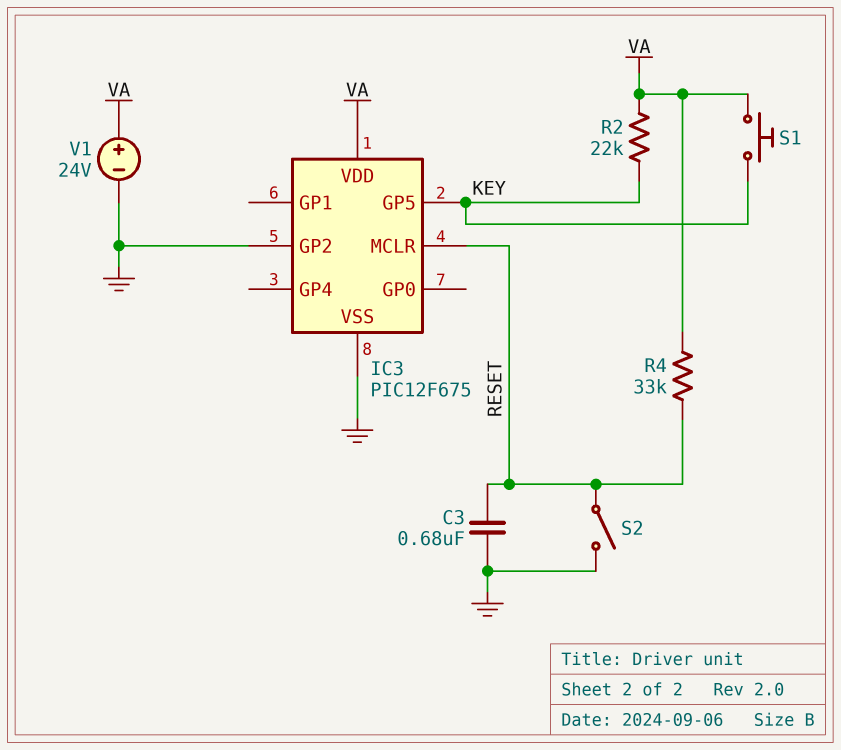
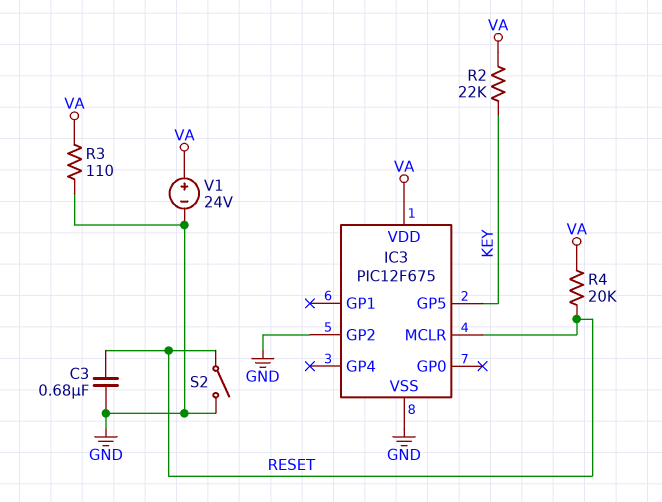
R3: none -> 110 (GND, VA)
R4: 33k (RESET, VA) -> 20k (RESET, VA)
S1: button (KEY, VA) -> none

